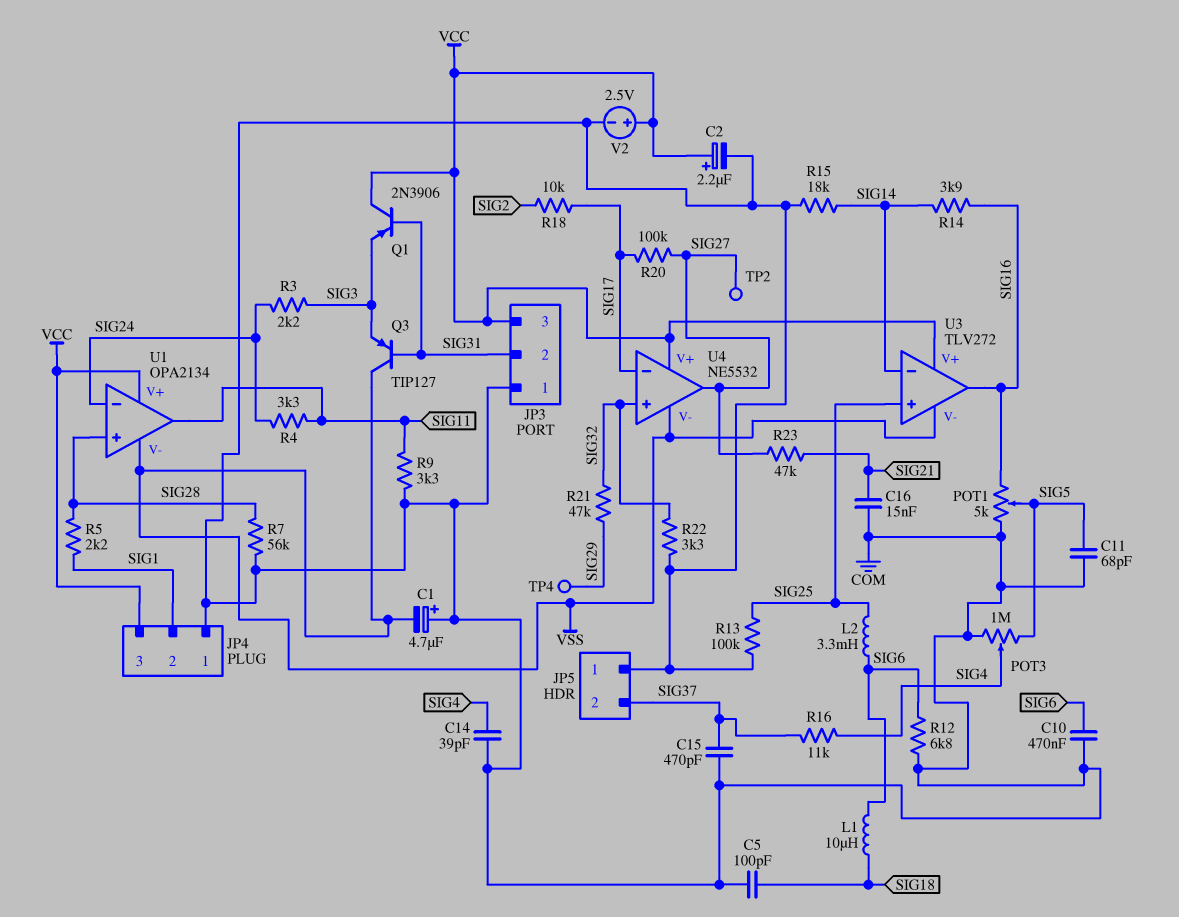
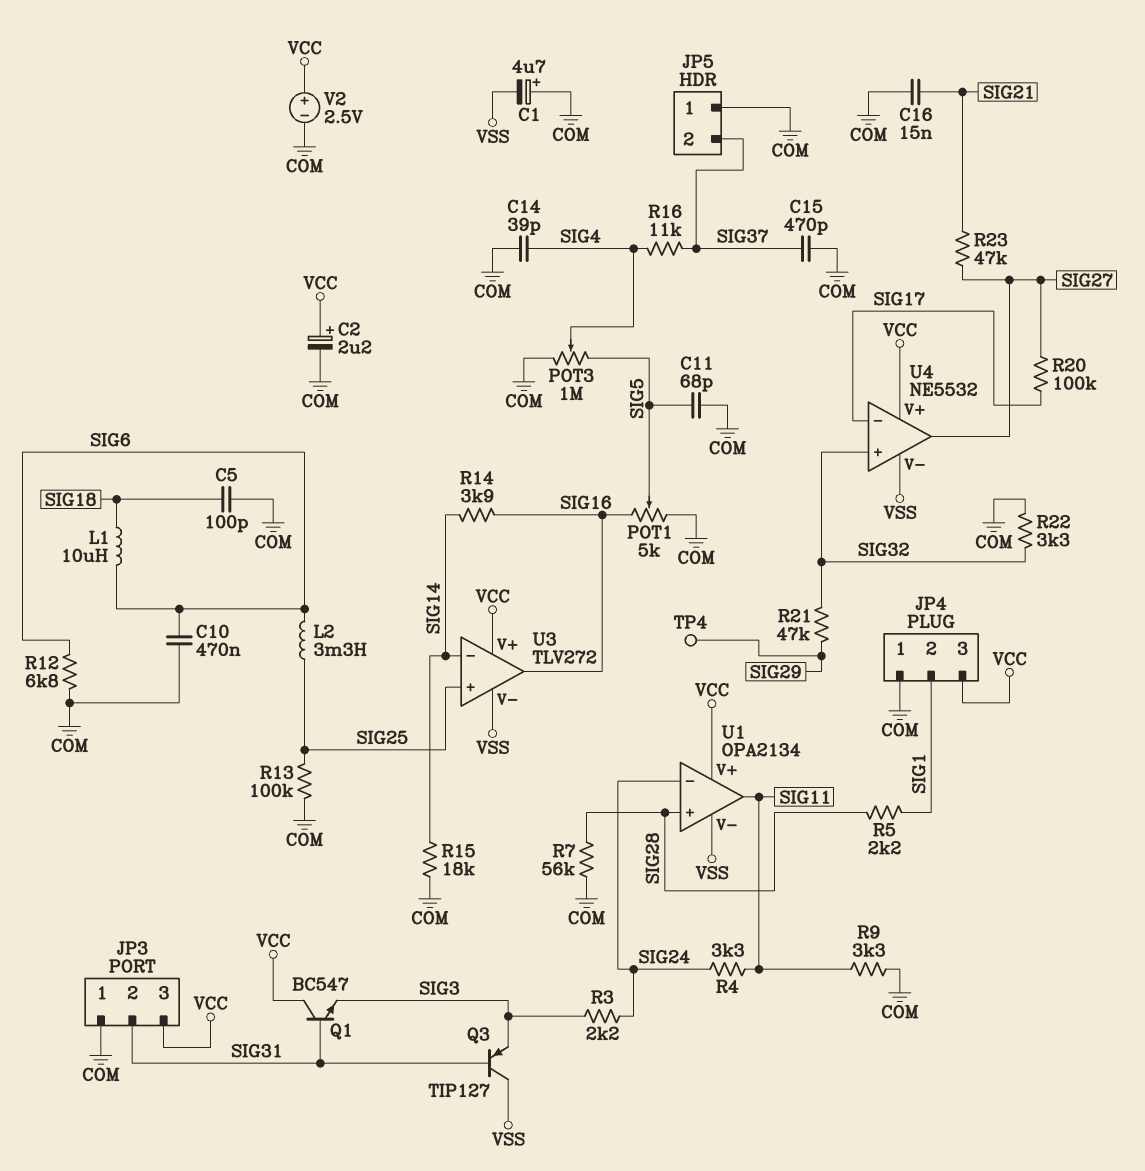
Q1: PNP 2N3906 (B SIG31, C VCC, E SIG3) -> NPN BC547 (B SIG31, C VCC, E SIG3)
R18: 10k (SIG2, SIG17) -> none
TP2: test point (SIG27) -> none

